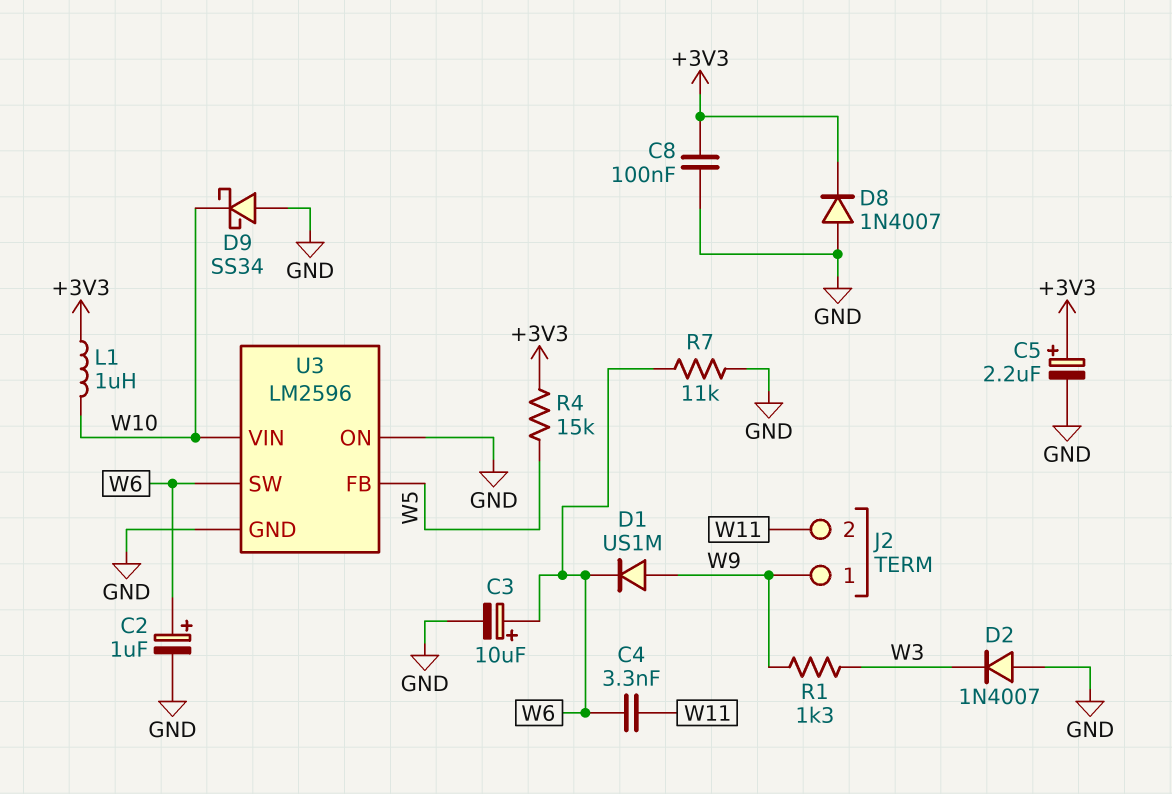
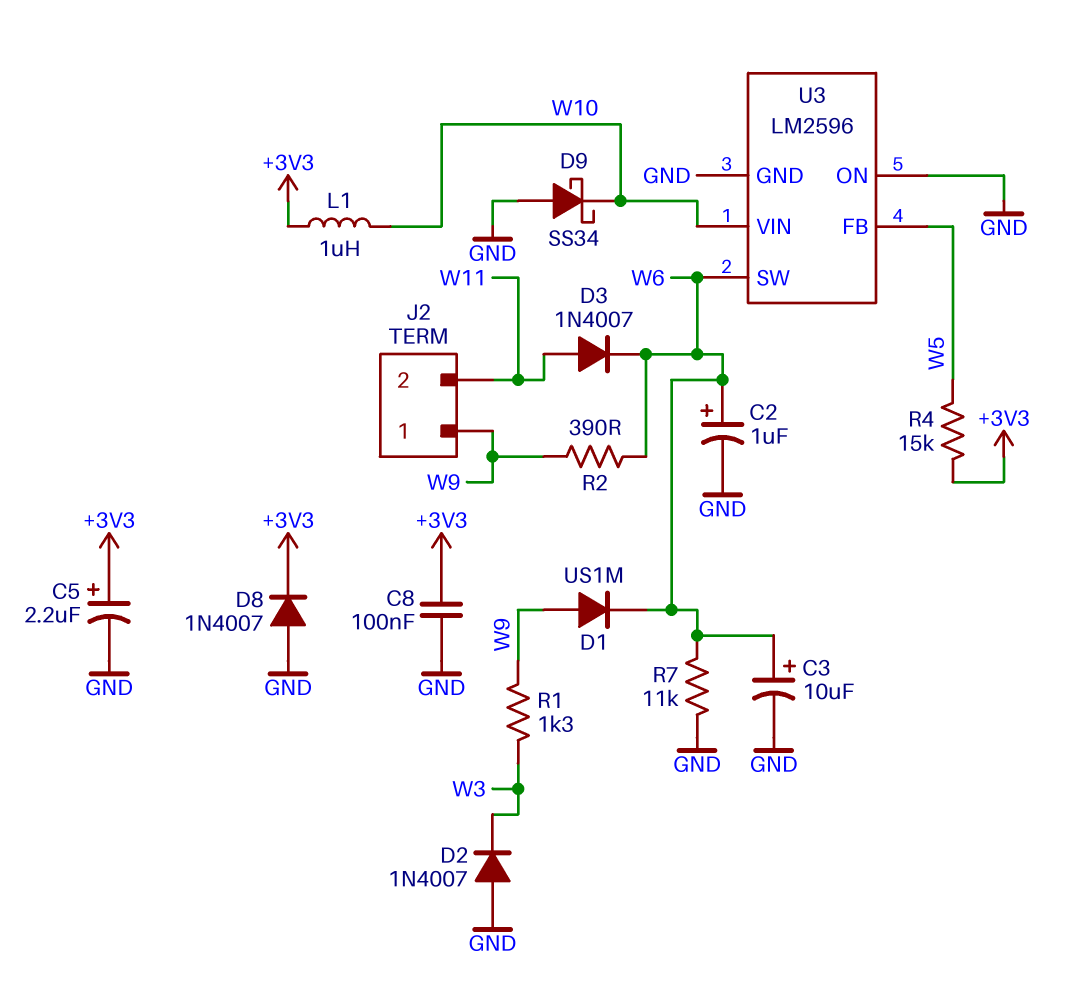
C4: 3.3nF (W6, W11) -> none
D3: none -> diode 1N4007 (A W11, K W6)
R2: none -> 390 (W6, W9)

